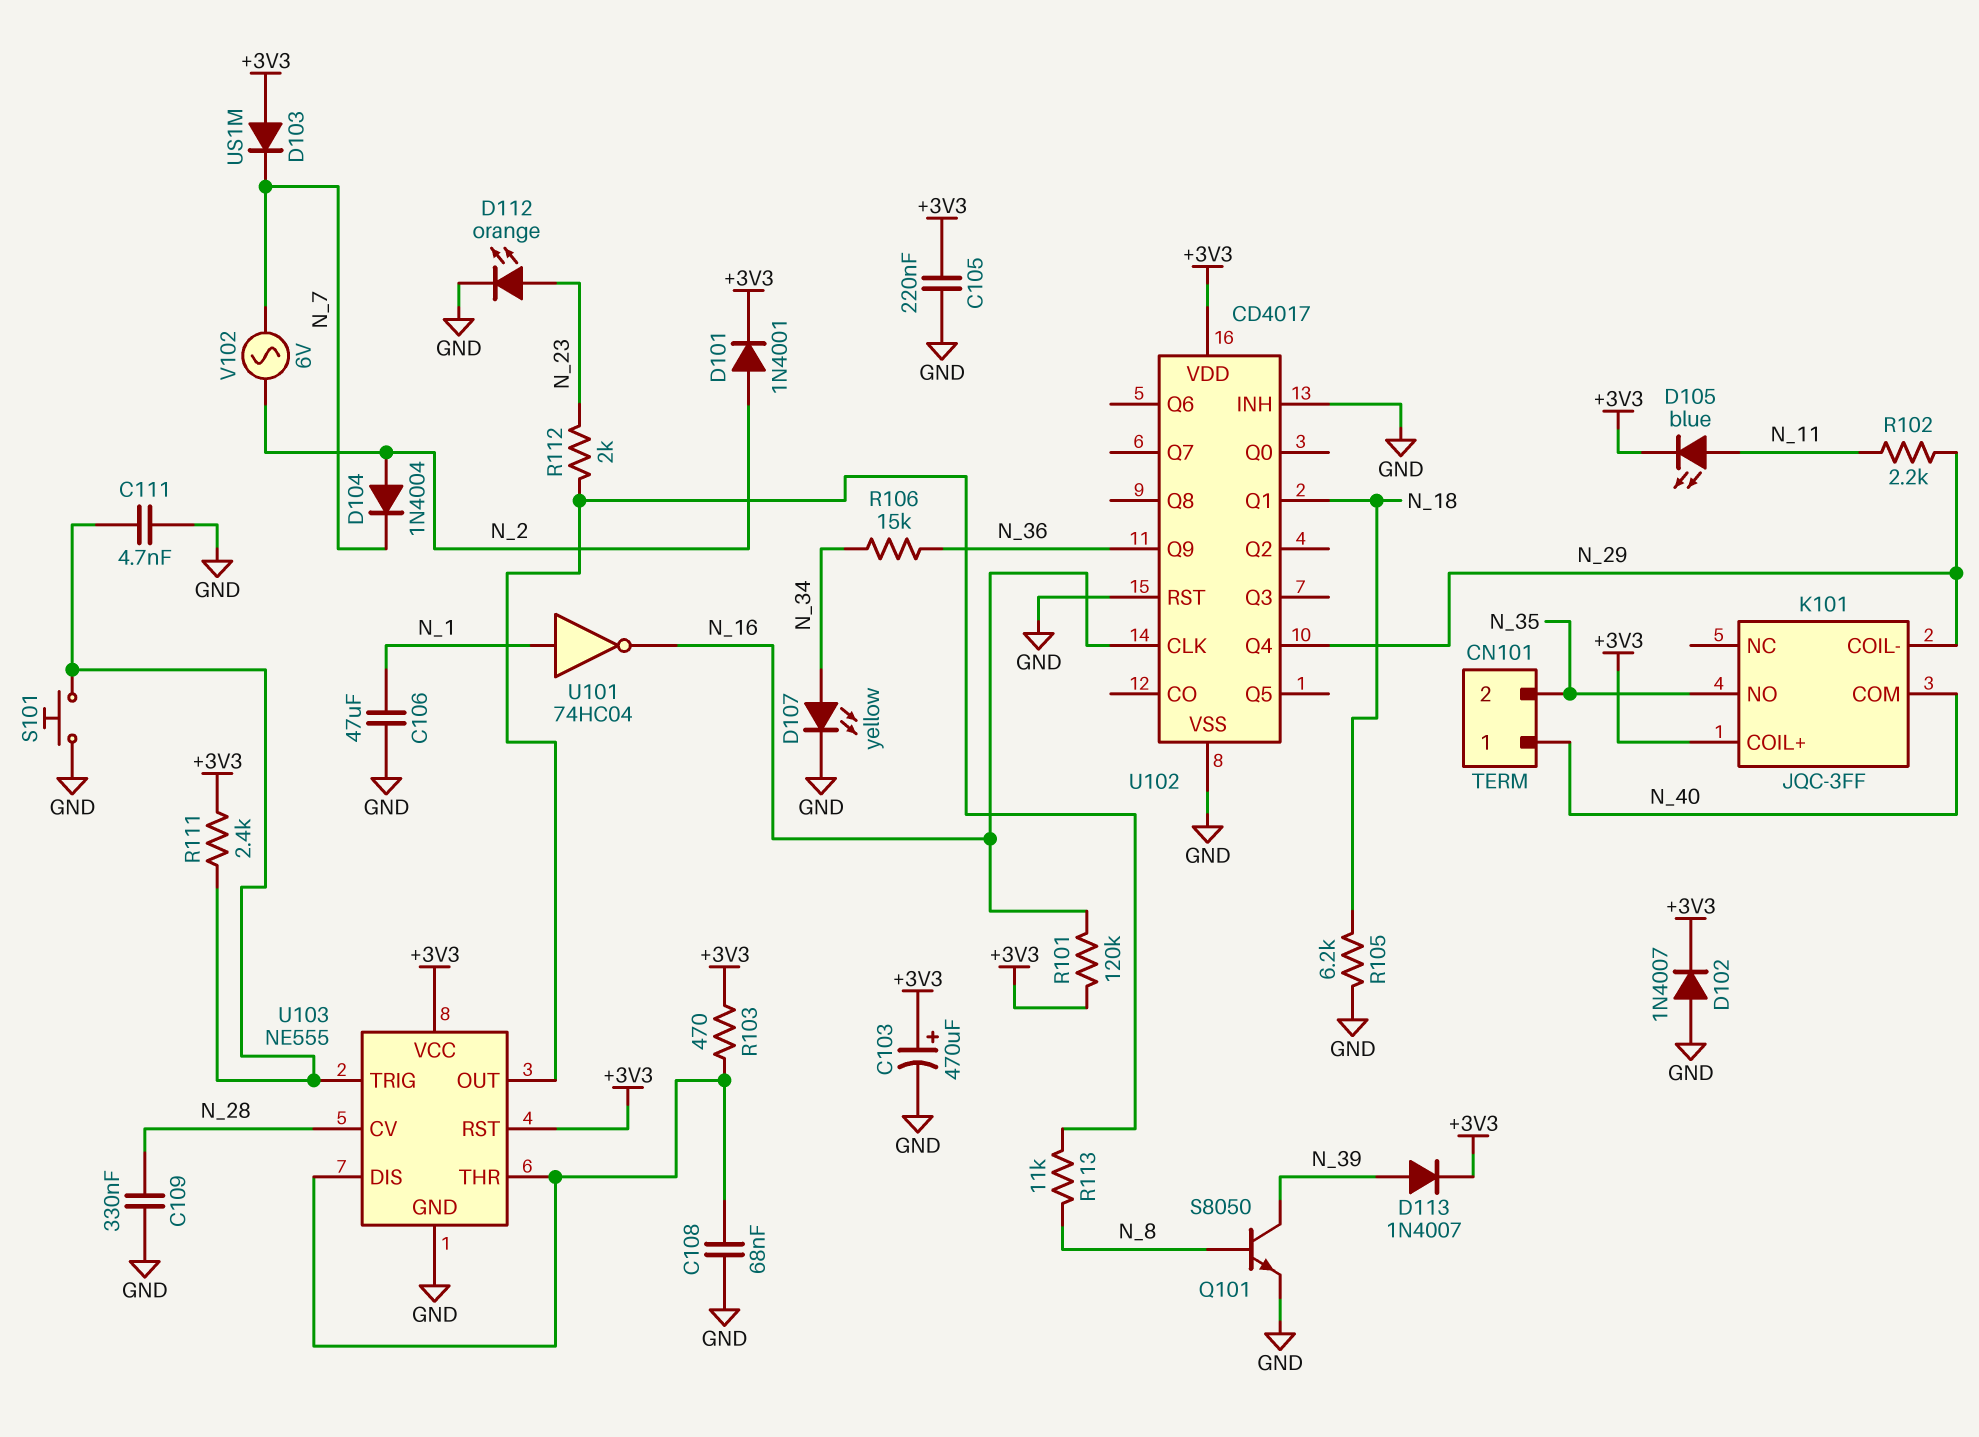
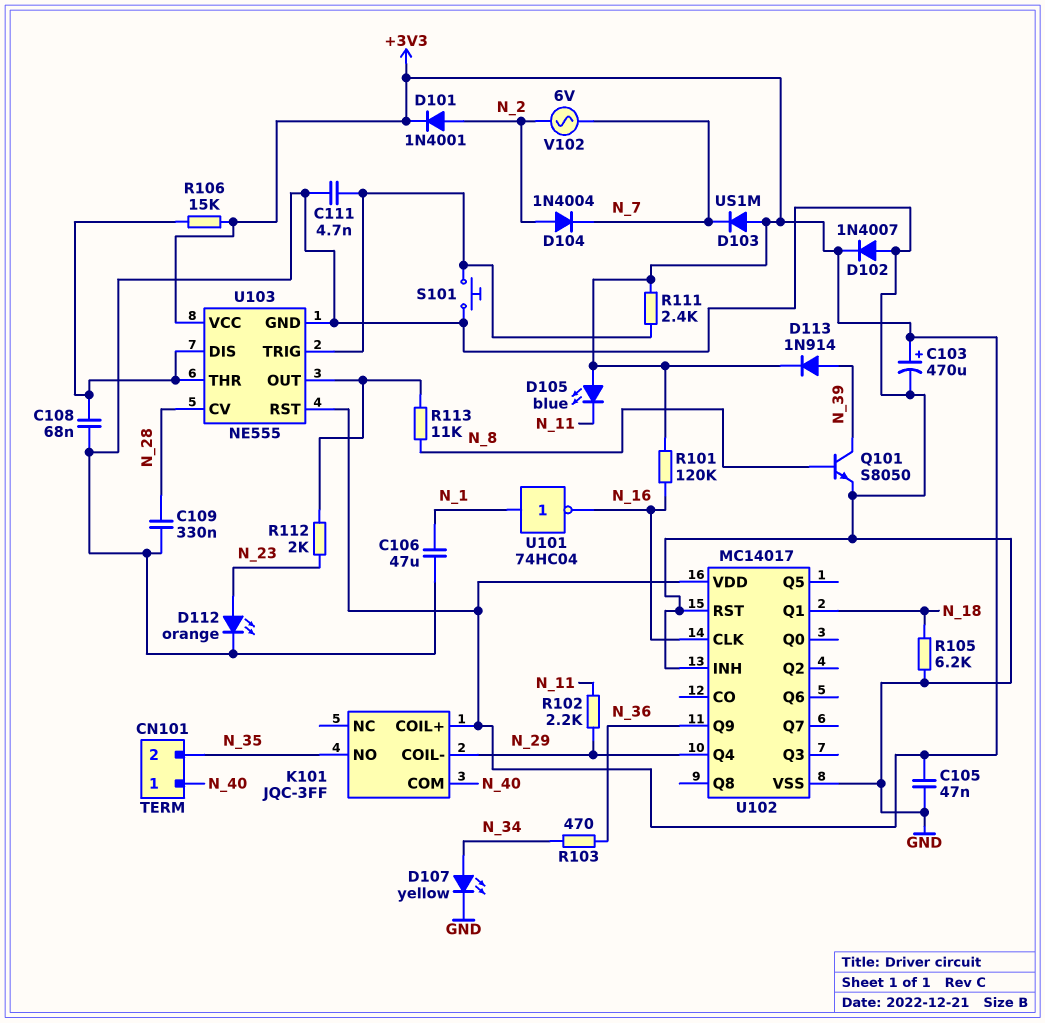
C105: 220nF (+3V3, GND) -> 47nF (+3V3, GND)
D105: LED blue (A N_11, K +3V3) -> LED blue (A +3V3, K N_11)
D113: diode 1N4007 (A N_39, K +3V3) -> diode 1N914 (A N_39, K +3V3)
R103: 470 (+3V3, U103/DIS) -> 470 (N_34, N_36)
R106: 15k (N_34, N_36) -> 15k (+3V3, U103/DIS)
U102: CD4017 -> MC14017

